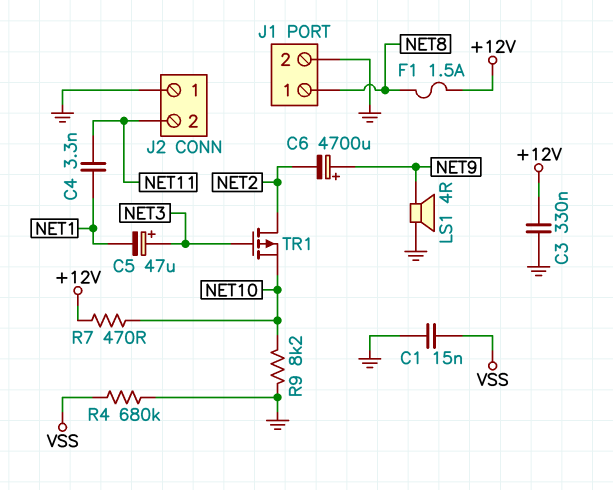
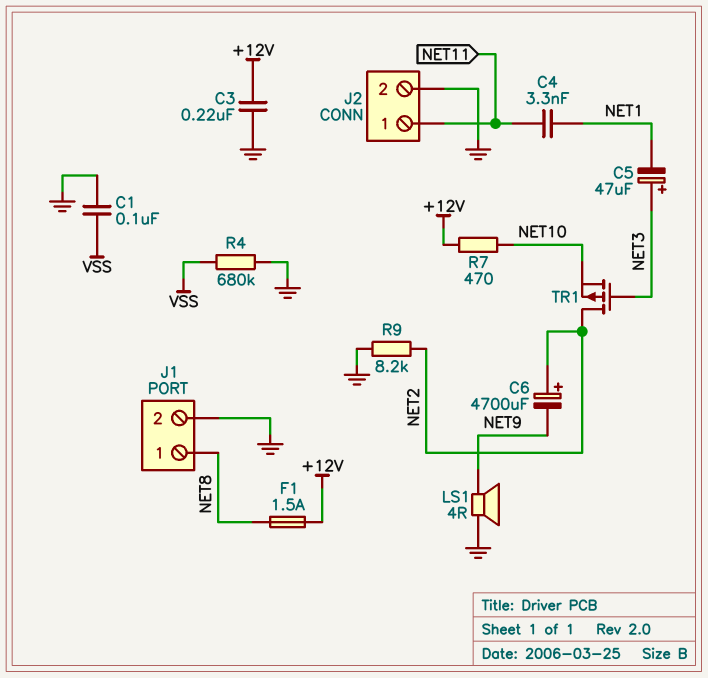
C1: 15nF (GND, VSS) -> 100nF (GND, VSS)
C3: 330nF (+12V, GND) -> 220nF (+12V, GND)
C6: 4700uF (plus NET9, minus NET2) -> 4700uF (plus NET2, minus NET9)
J2 pin 1: GND -> NET11
J2 pin 2: NET11 -> GND
R9: 8.2k (GND, NET10) -> 8.2k (GND, NET2)

